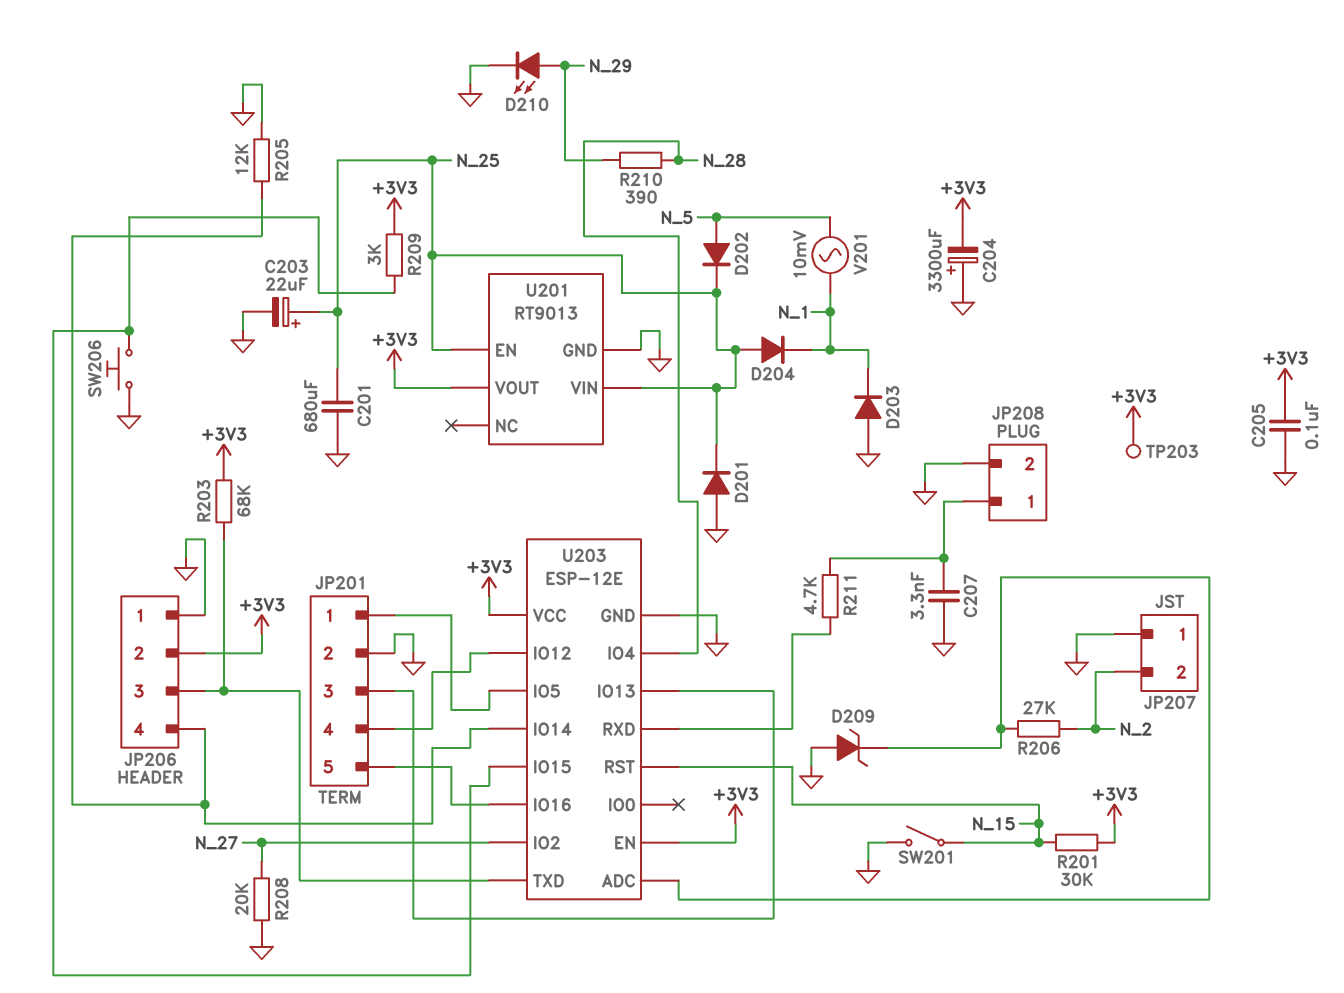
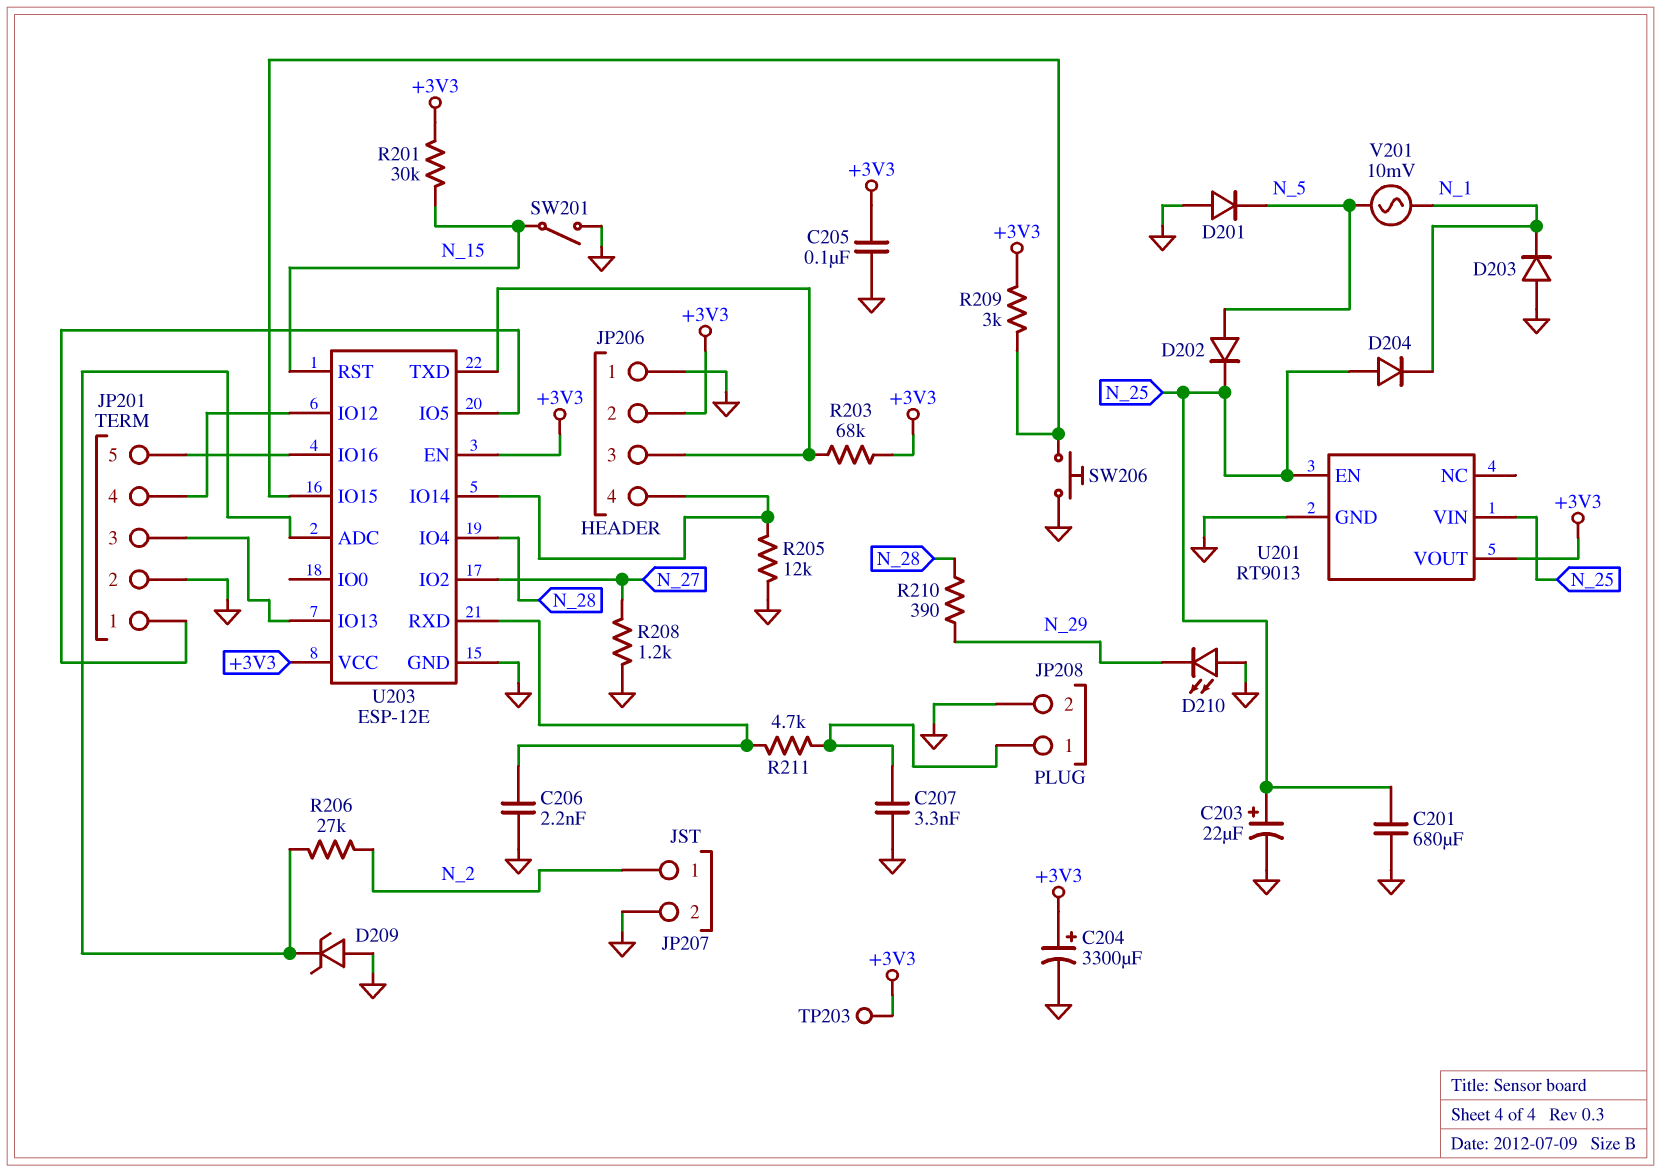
C204: 3300uF (plus GND, minus +3V3) -> 3300uF (plus +3V3, minus GND)
C206: none -> 2.2nF (GND, U203/RXD)
D201: diode (A GND, K N_25) -> diode (A GND, K N_5)
D210: LED (A N_29, K GND) -> LED (A GND, K N_29)
JP207 pin 1: GND -> N_2
JP207 pin 2: N_2 -> GND
R208: 20k (GND, N_27) -> 1.2k (GND, N_27)

